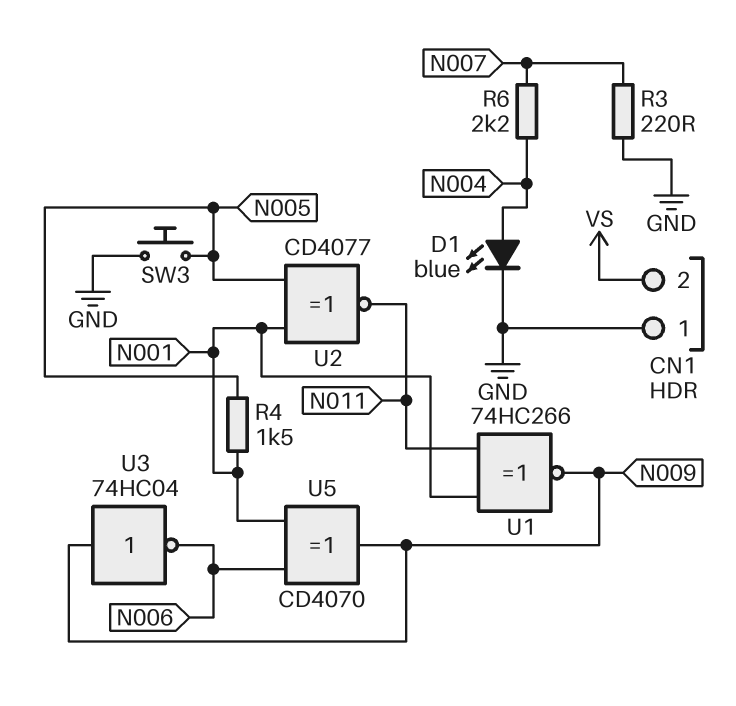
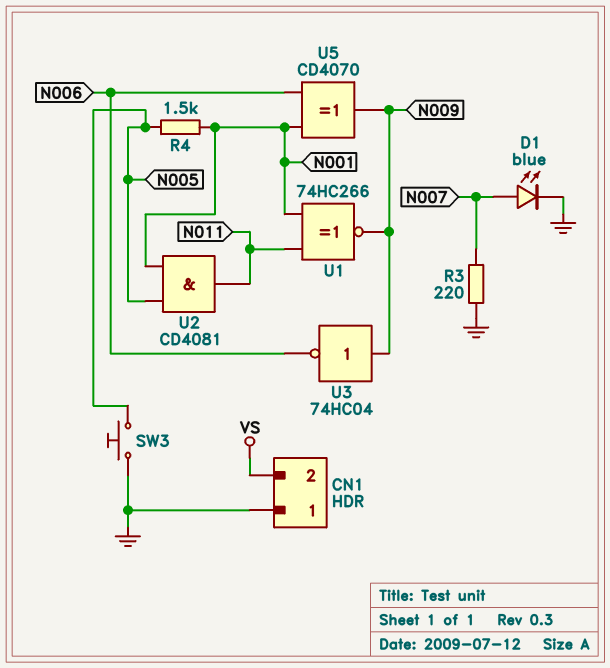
D1: LED blue (A N004, K GND) -> LED blue (A N007, K GND)
R6: 2.2k (N004, N007) -> none
U2: XNOR CD4077 (in N001, in N005, out N011) -> AND CD4081 (in N001, in N005, out N011)

